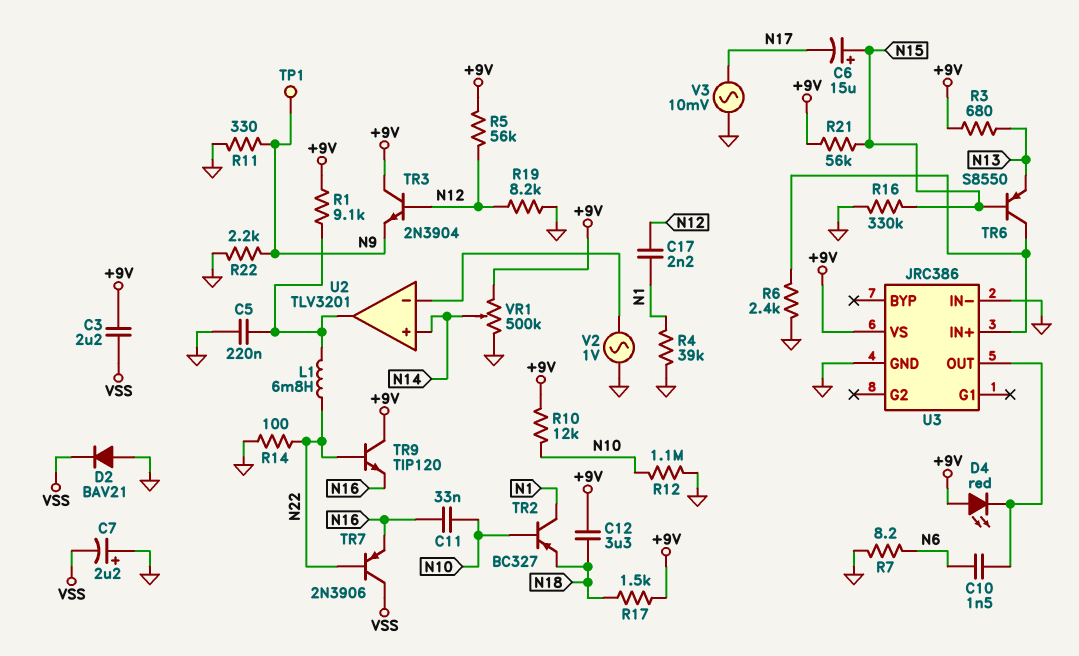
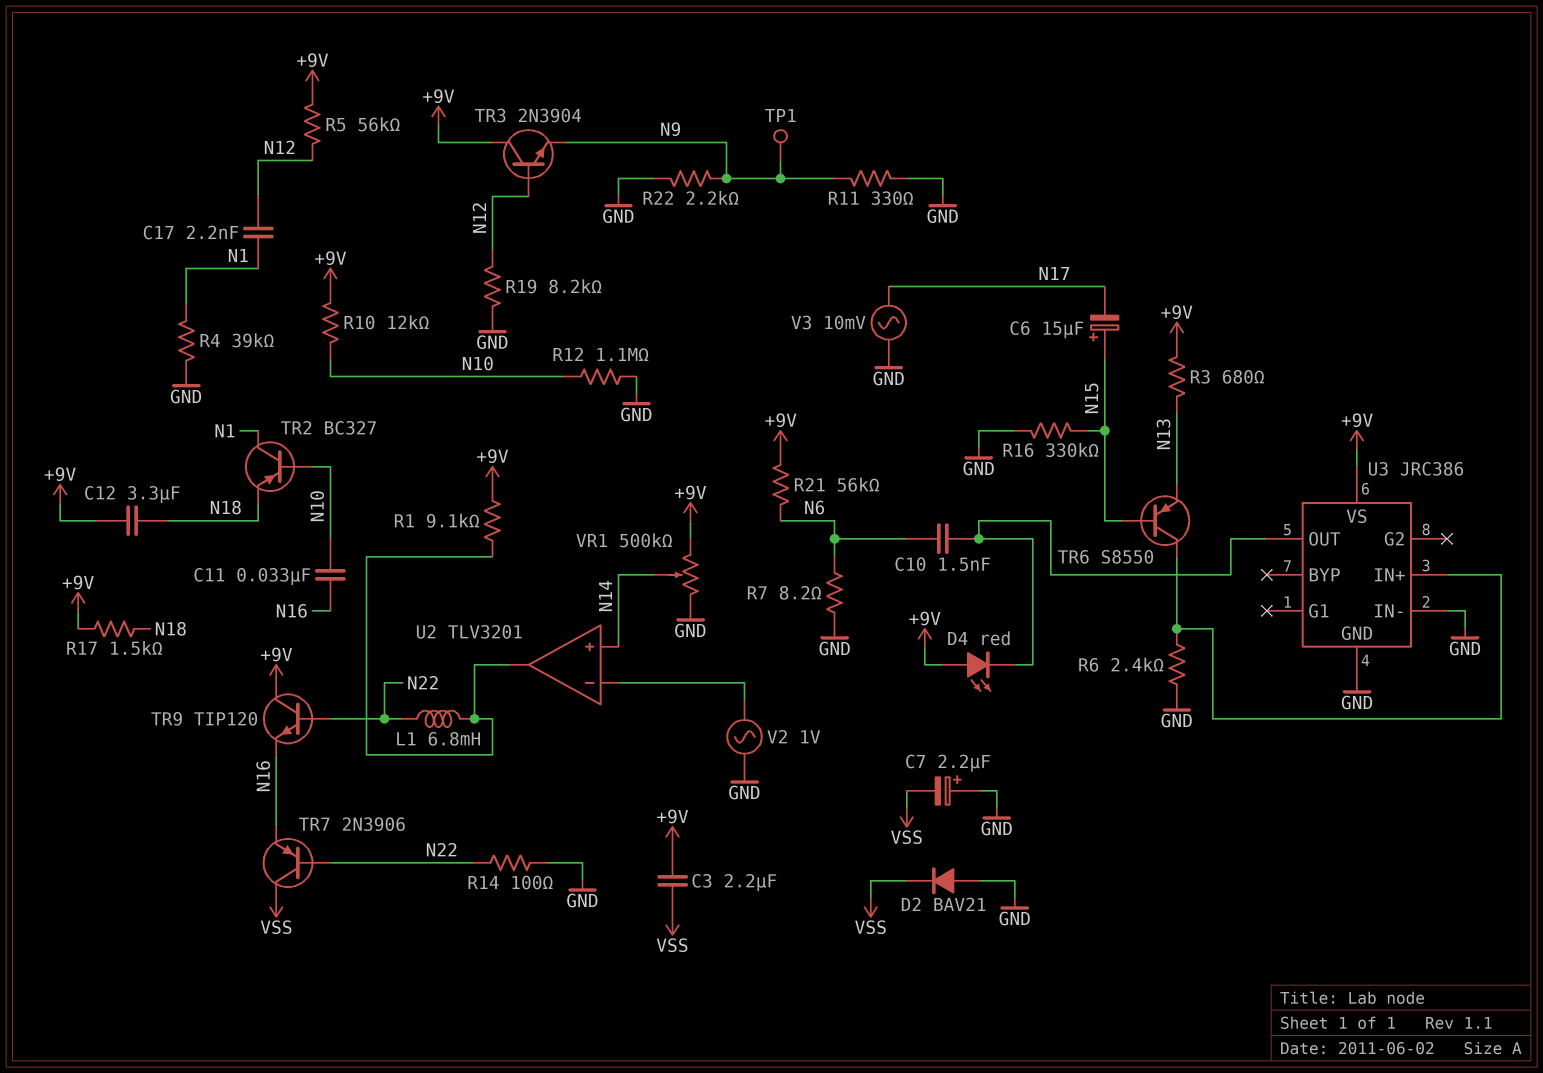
C5: 220nF (GND, U2/out) -> none
R21: 56k (+9V, N15) -> 56k (+9V, N6)

